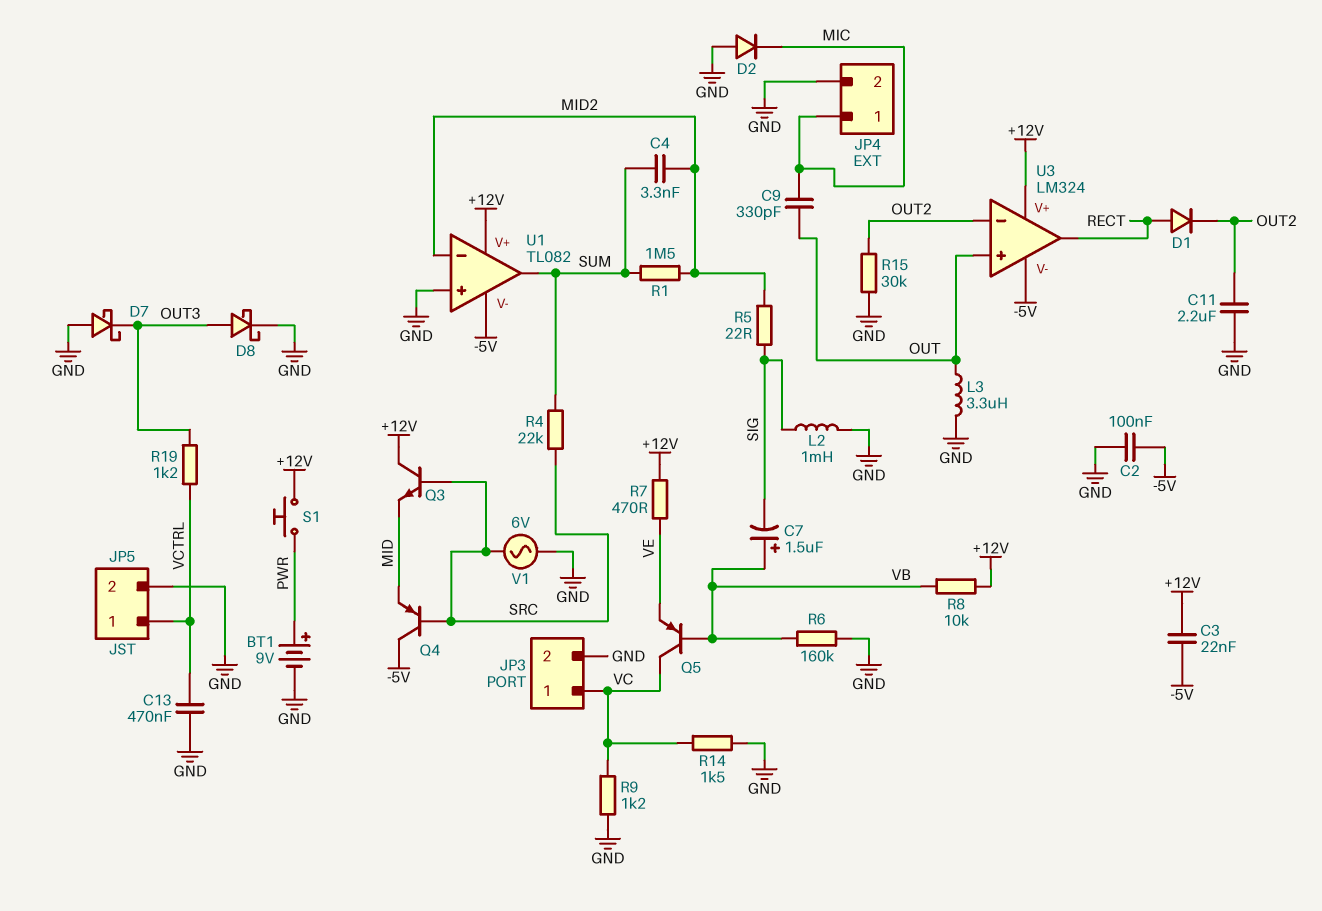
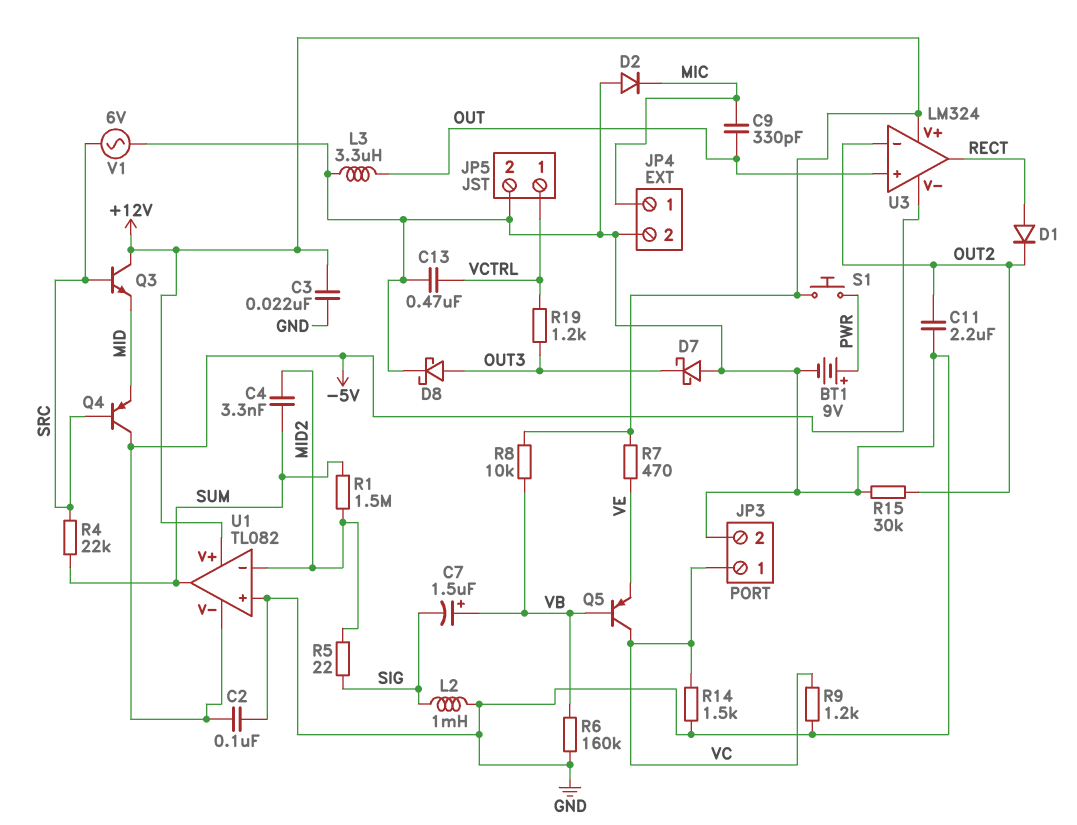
C3: 22nF (+12V, -5V) -> 22nF (+12V, GND)

